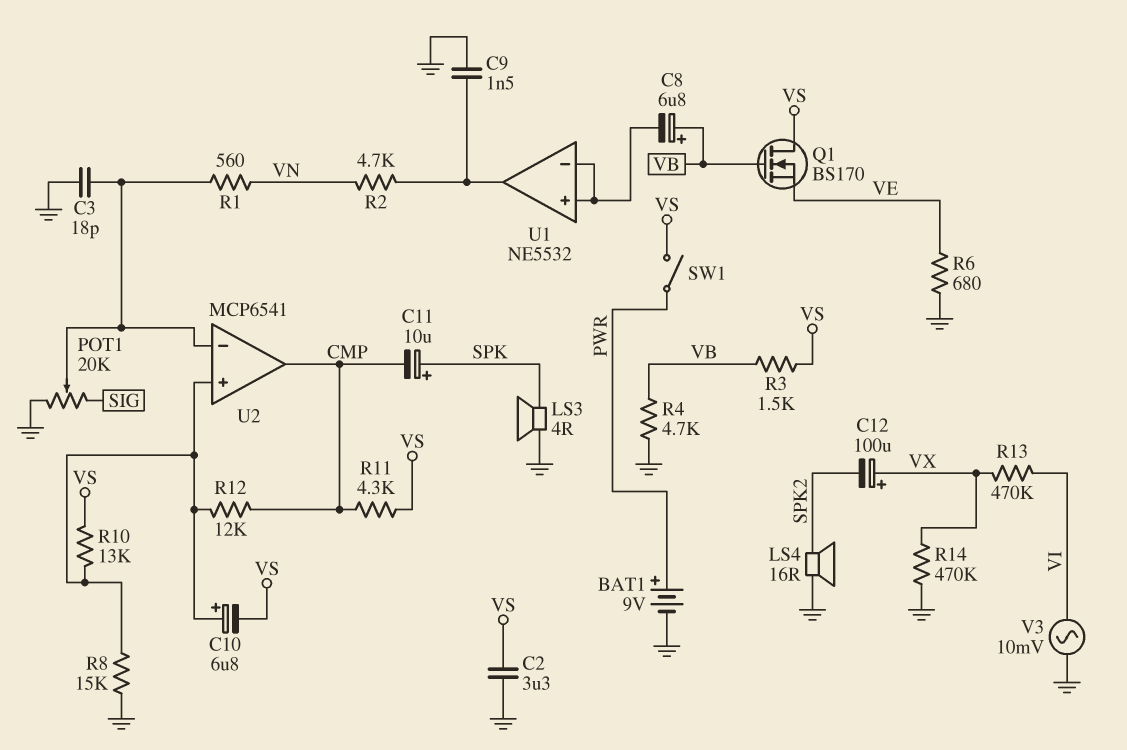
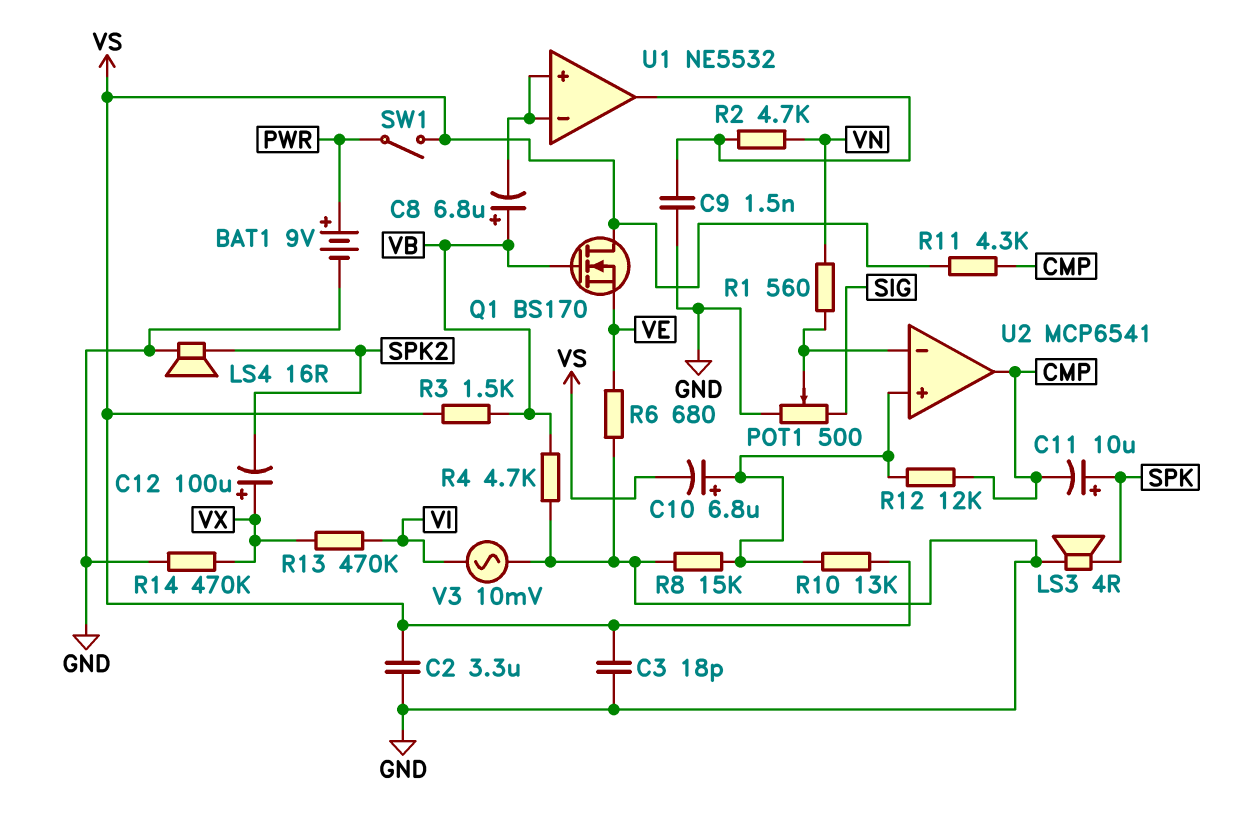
C3: 18pF (GND, U2/in-) -> 18pF (GND, VS)
POT1: 20k (GND, SIG, wiper U2/in-) -> 500 (GND, SIG, wiper U2/in-)

